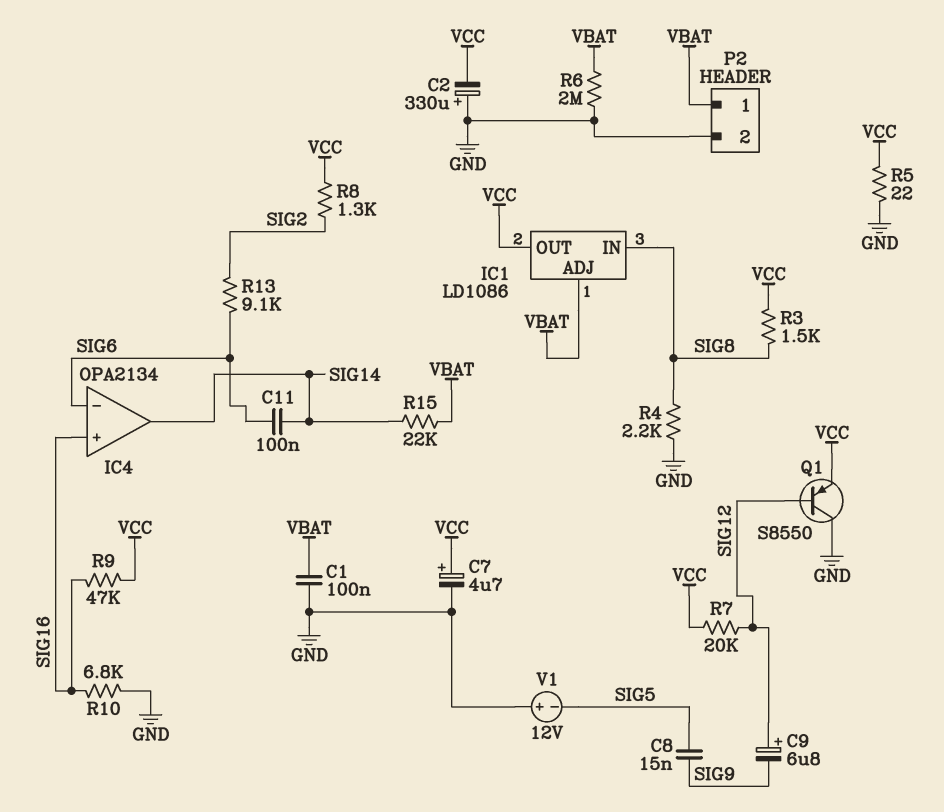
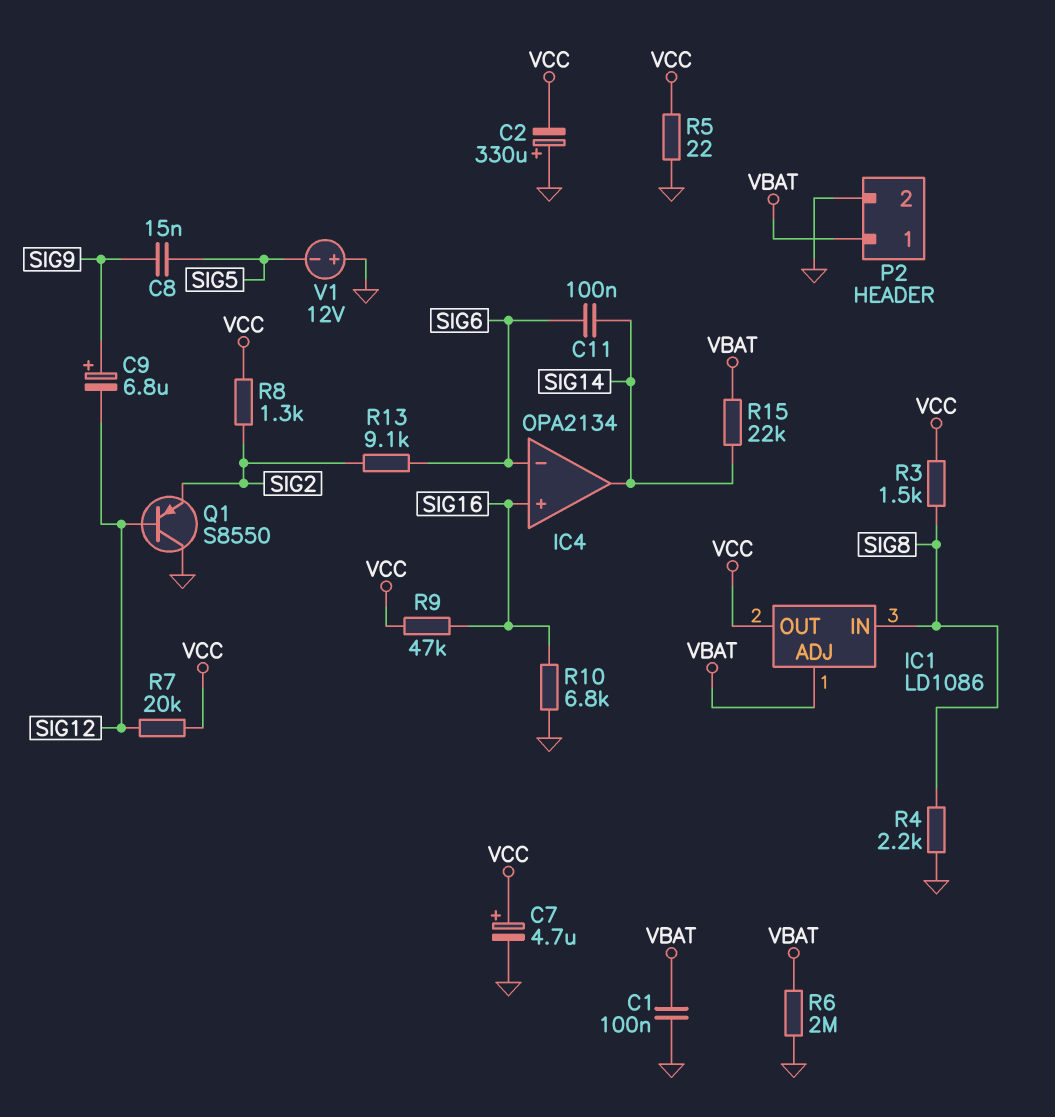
C9: 6.8uF (plus SIG12, minus SIG9) -> 6.8uF (plus SIG9, minus SIG12)
Q1: PNP S8550 (B SIG12, C GND, E VCC) -> PNP S8550 (B SIG12, C GND, E SIG2)

